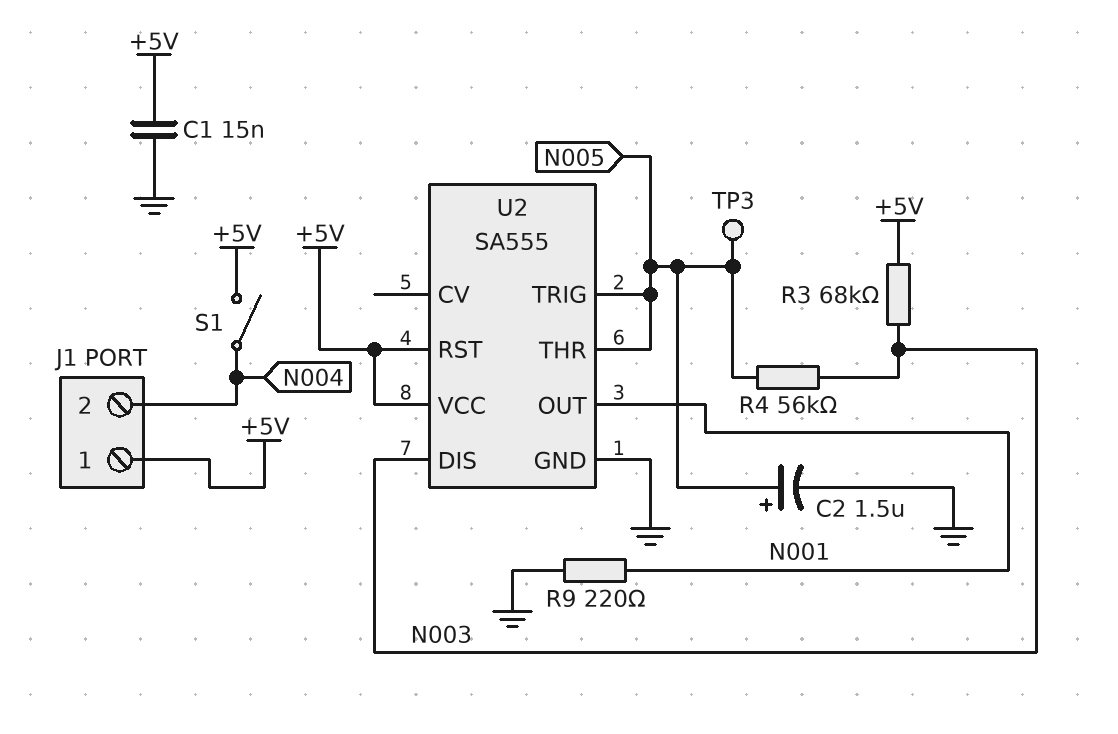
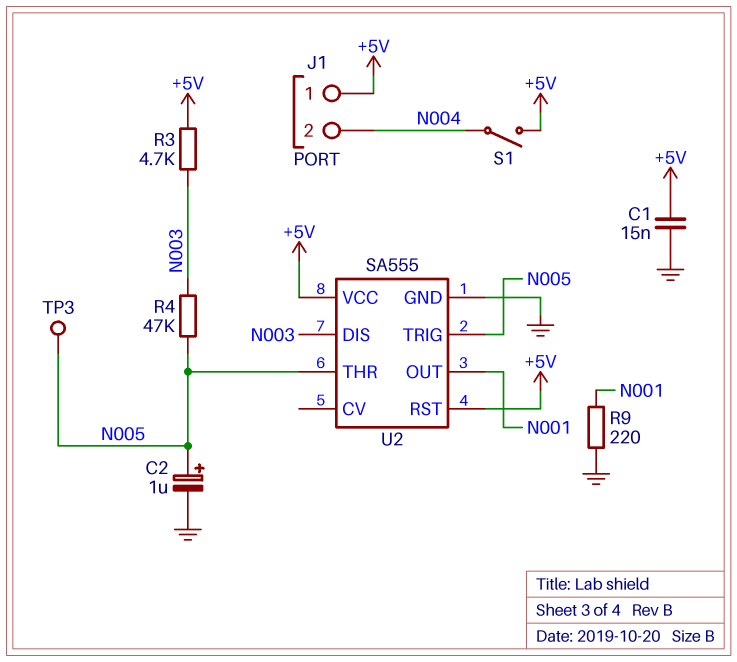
C2: 1.5uF (plus N005, minus GND) -> 1uF (plus N005, minus GND)
R3: 68k (+5V, N003) -> 4.7k (+5V, N003)
R4: 56k (N003, N005) -> 47k (N003, N005)

